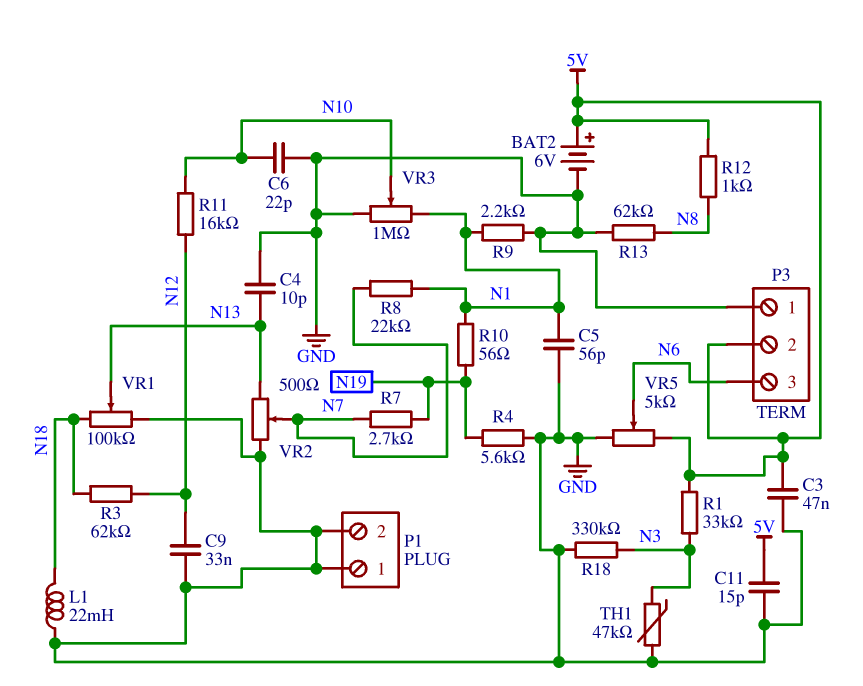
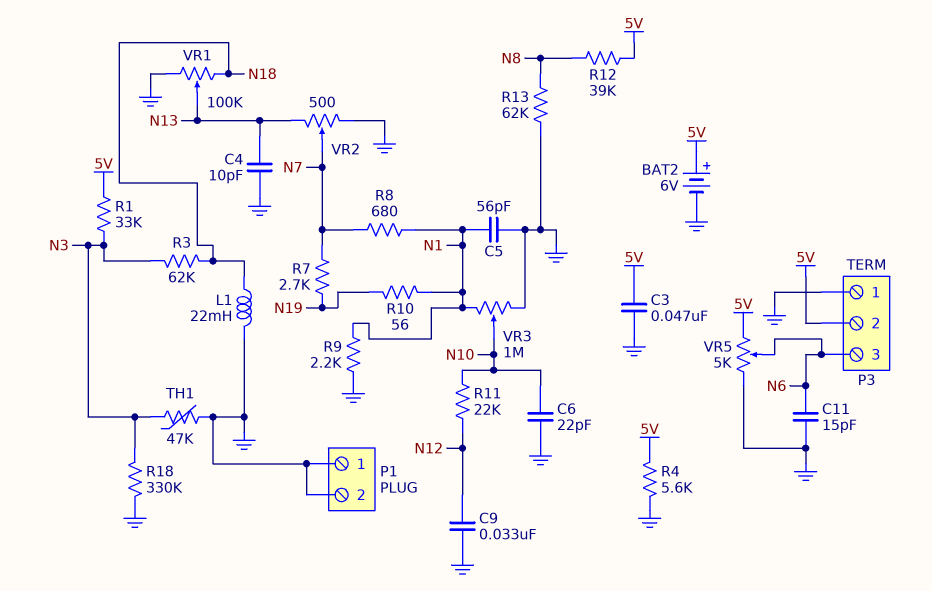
C11: 15pF (5V, GND) -> 15pF (GND, N6)
R3: 62k (N12, N18) -> 62k (N3, N18)
R4: 5.6k (GND, N19) -> 5.6k (5V, GND)
R8: 22k (N1, N7) -> 680 (N1, N7)
R11: 16k (N10, N12) -> 22k (N10, N12)
R12: 1k (5V, N8) -> 39k (5V, N8)

